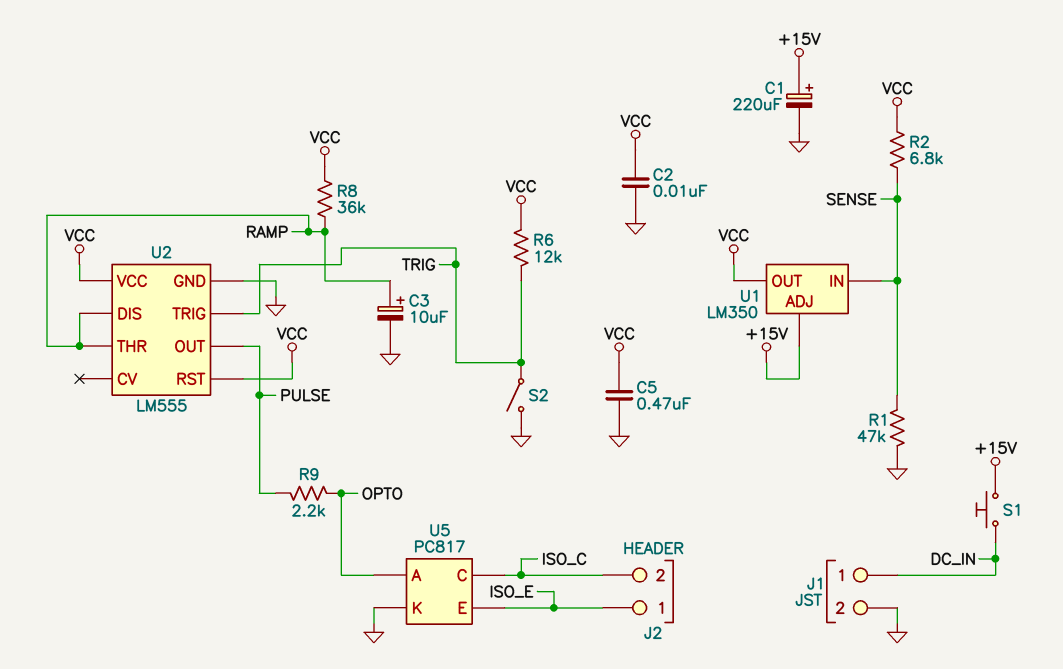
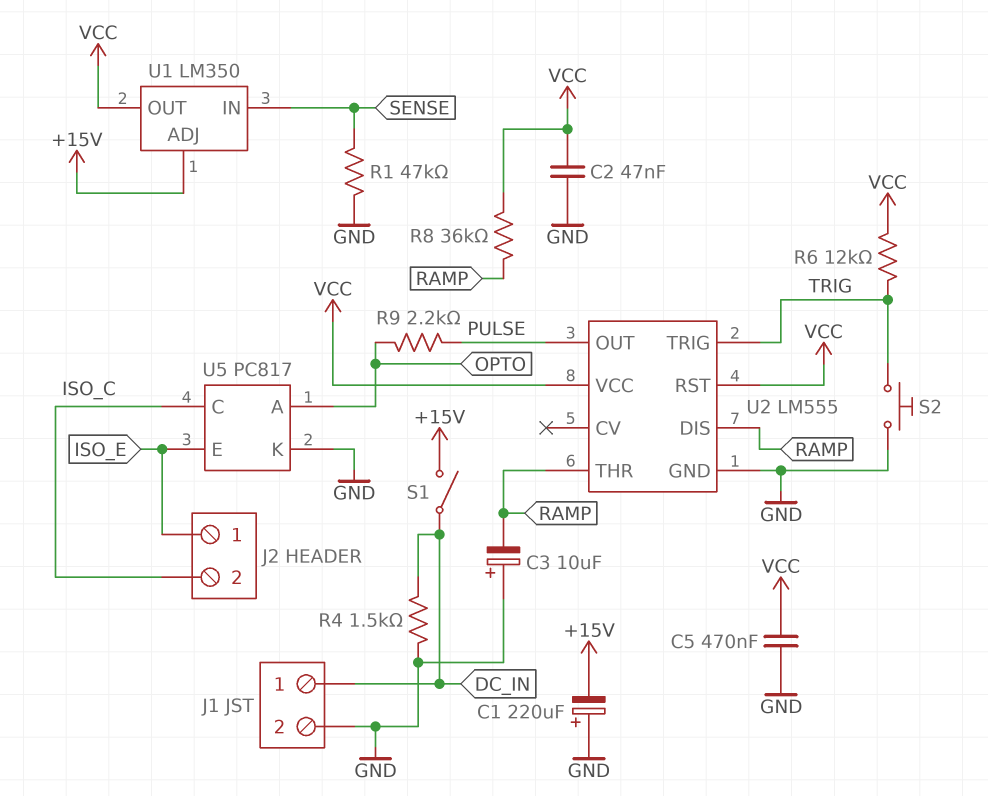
C1: 220uF (plus +15V, minus GND) -> 220uF (plus GND, minus +15V)
C2: 10nF (GND, VCC) -> 47nF (GND, VCC)
C3: 10uF (plus RAMP, minus GND) -> 10uF (plus GND, minus RAMP)
R2: 6.8k (SENSE, VCC) -> none
R4: none -> 1.5k (DC_IN, GND)
S1: button (+15V, DC_IN) -> switch (+15V, DC_IN)
S2: switch (GND, TRIG) -> button (GND, TRIG)

